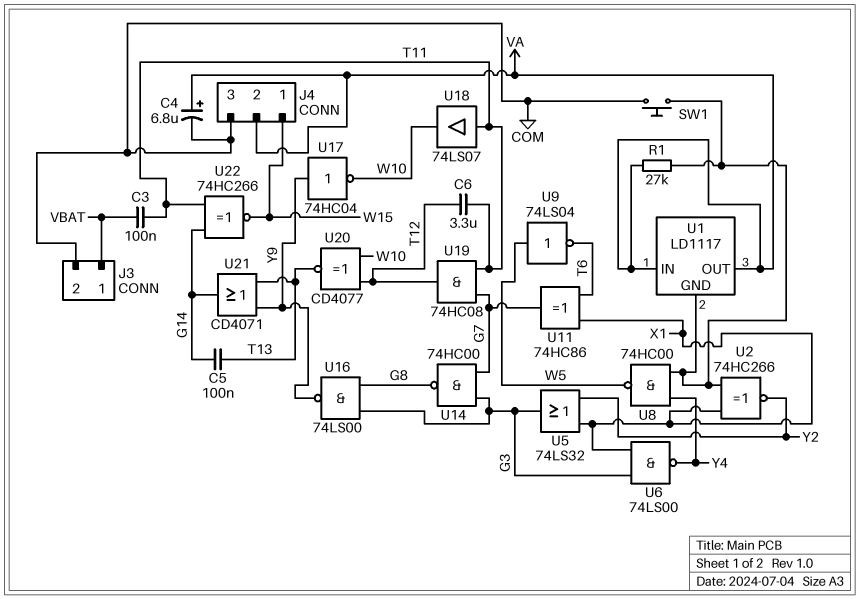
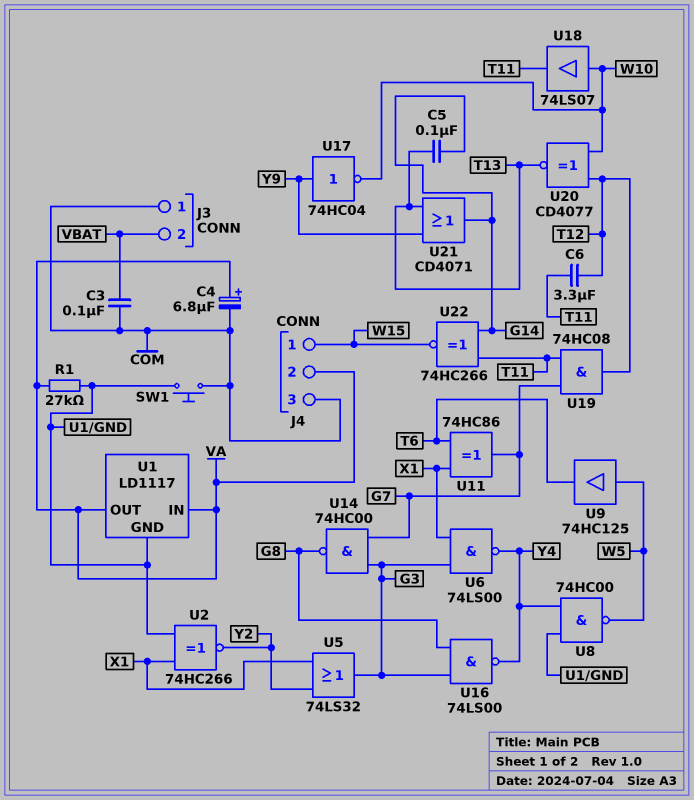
C3: 100nF (T11, VBAT) -> 100nF (COM, VBAT)
J3 pin 1: VBAT -> COM
J3 pin 2: COM -> VBAT
U9: NOT 74LS04 (in W5, out T6) -> buffer 74HC125 (in W5, out T6)
U16: NAND 74LS00 (in G3, in G8, out Y9) -> NAND 74LS00 (in G3, in G8, out Y4)
U18: buffer 74LS07 (in T11, out W10) -> buffer 74LS07 (in W10, out T11)

